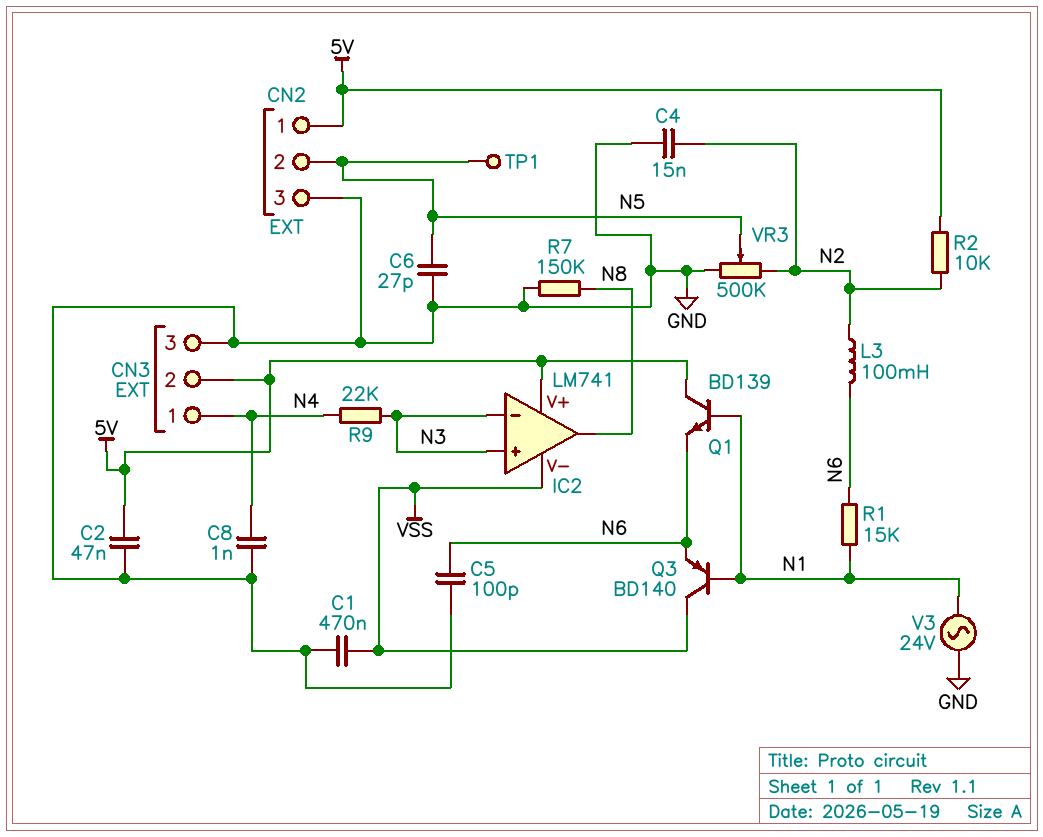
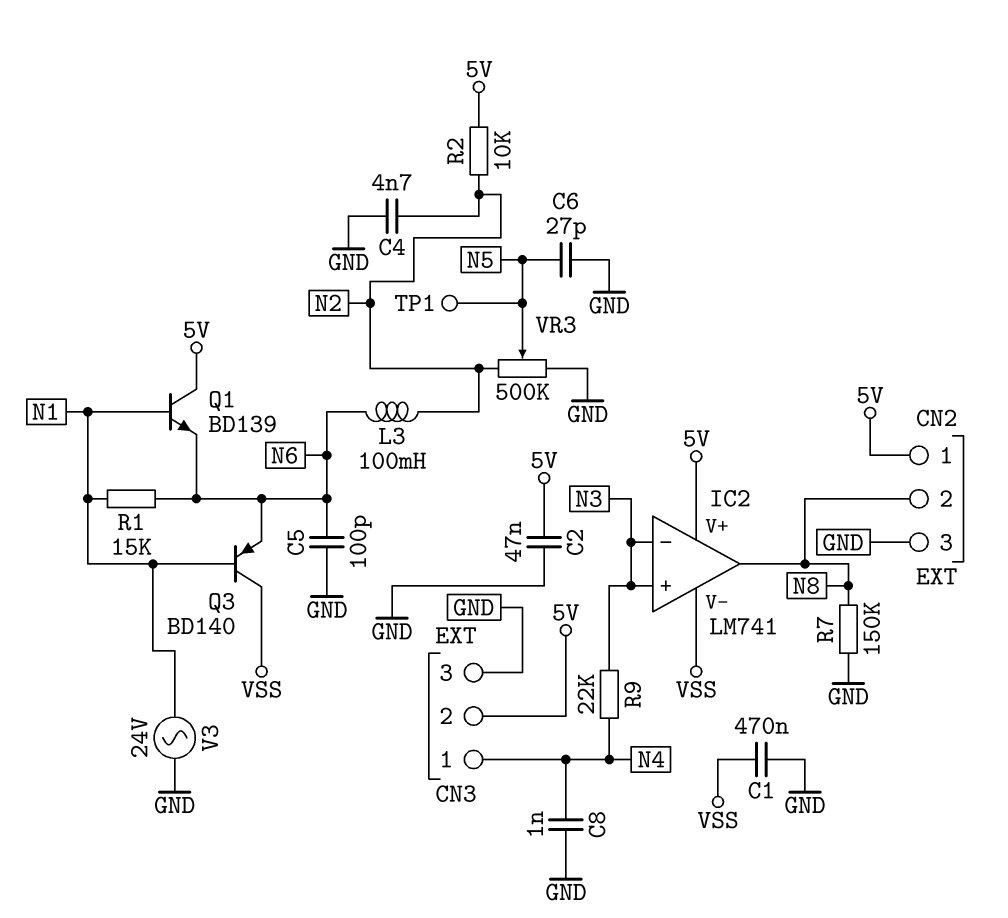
C4: 15nF (GND, N2) -> 4.7nF (GND, N2)
CN2 pin 2: N5 -> N8

